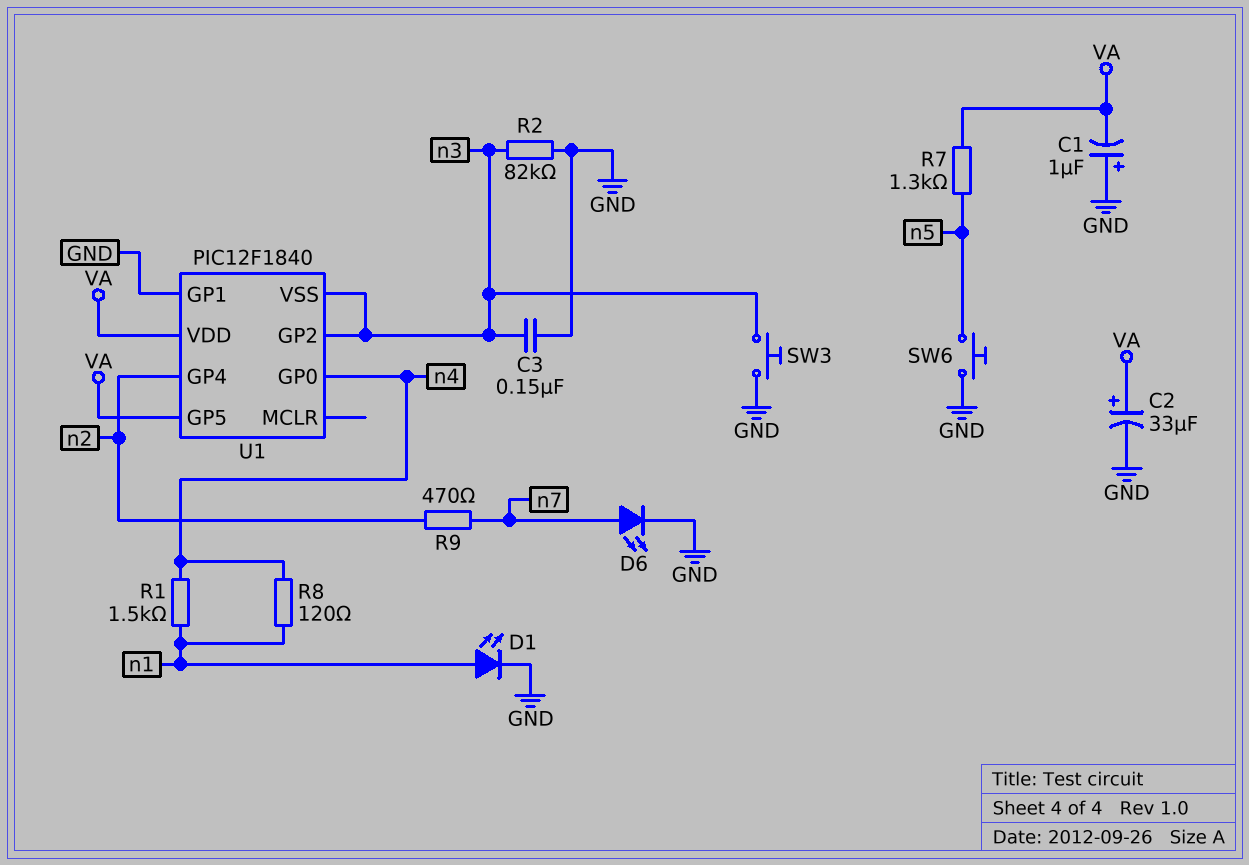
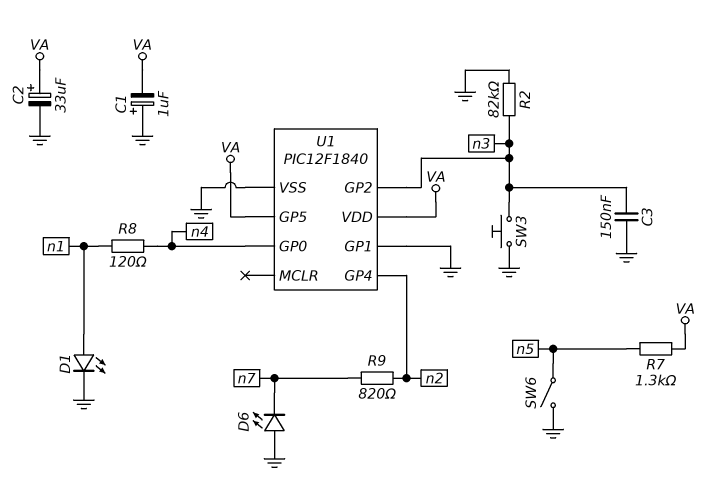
D6: LED (A n7, K GND) -> LED (A GND, K n7)
R1: 1.5k (n1, n4) -> none
R9: 470 (n2, n7) -> 820 (n2, n7)
SW6: button (GND, n5) -> switch (GND, n5)
U1 pin VSS: n3 -> GND

